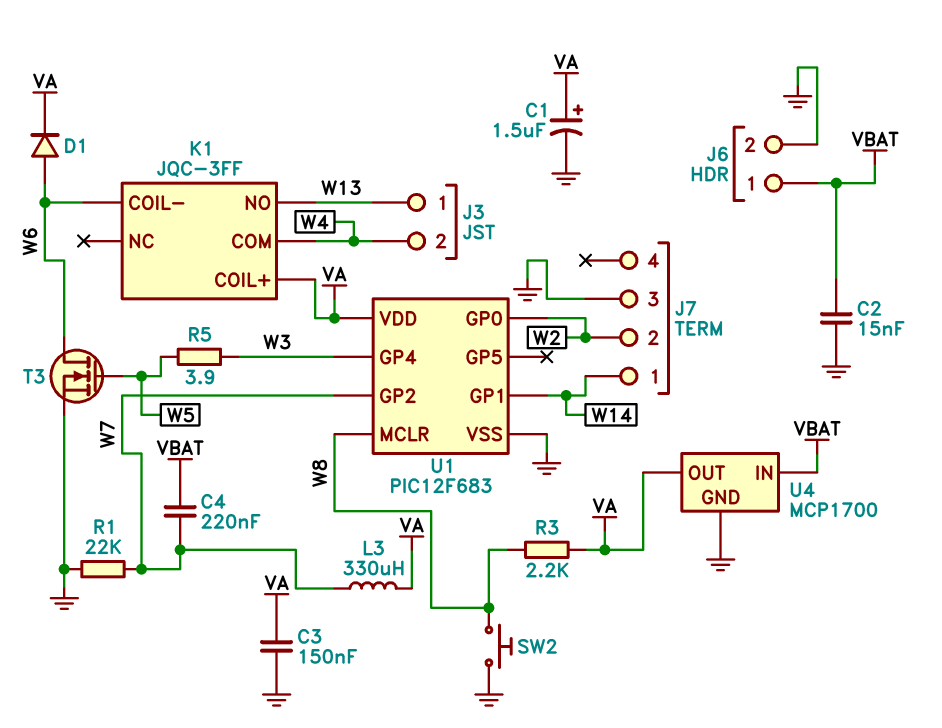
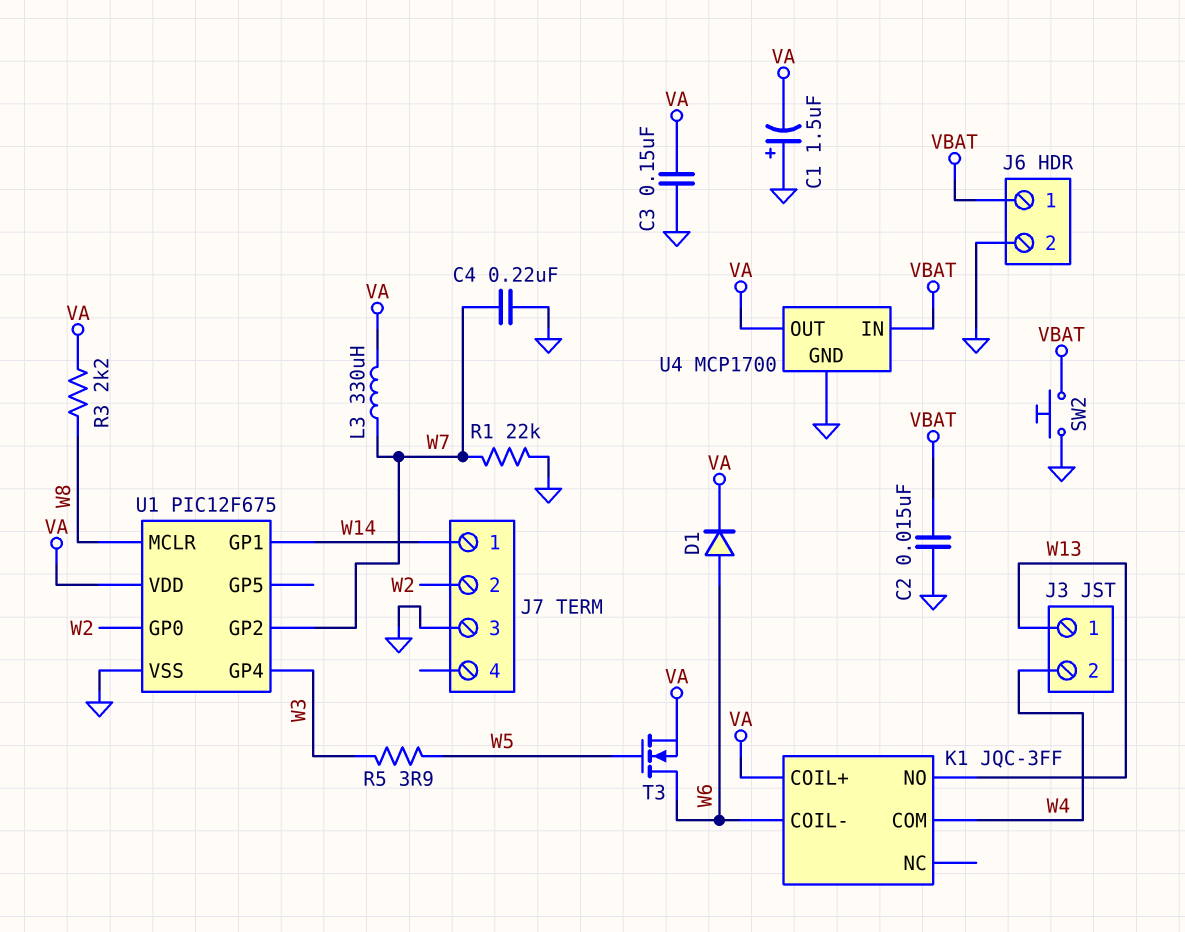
C1: 1.5uF (plus VA, minus GND) -> 1.5uF (plus GND, minus VA)
C4: 220nF (VBAT, W7) -> 220nF (GND, W7)
SW2: button (GND, W8) -> button (GND, VBAT)
T3: NMOS (G W5, D W6, S GND) -> NMOS (G W5, D W6, S VA)
U1: PIC12F683 -> PIC12F675

